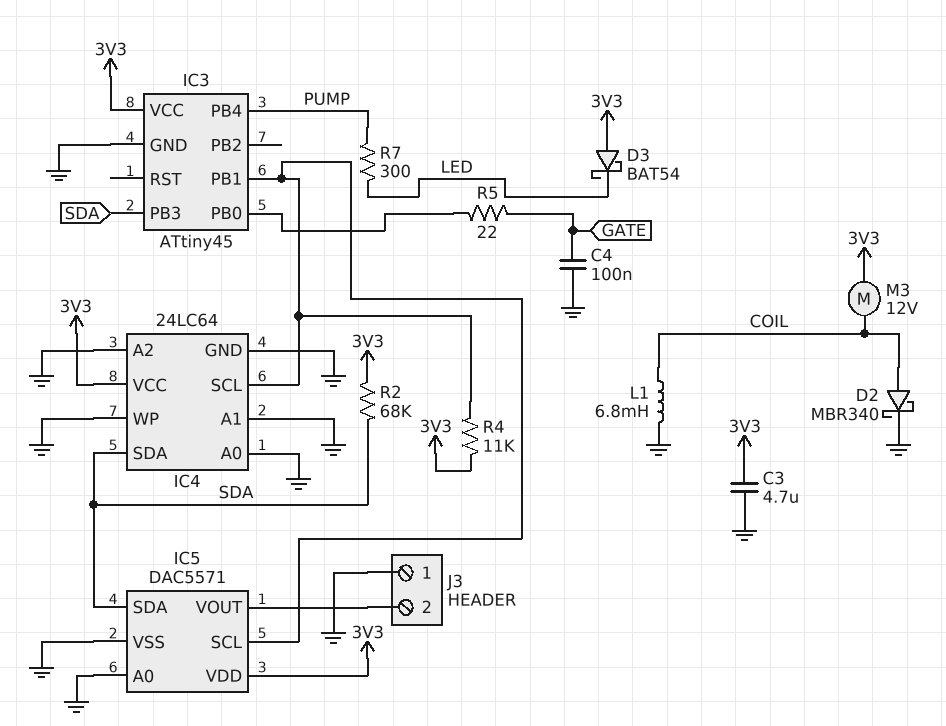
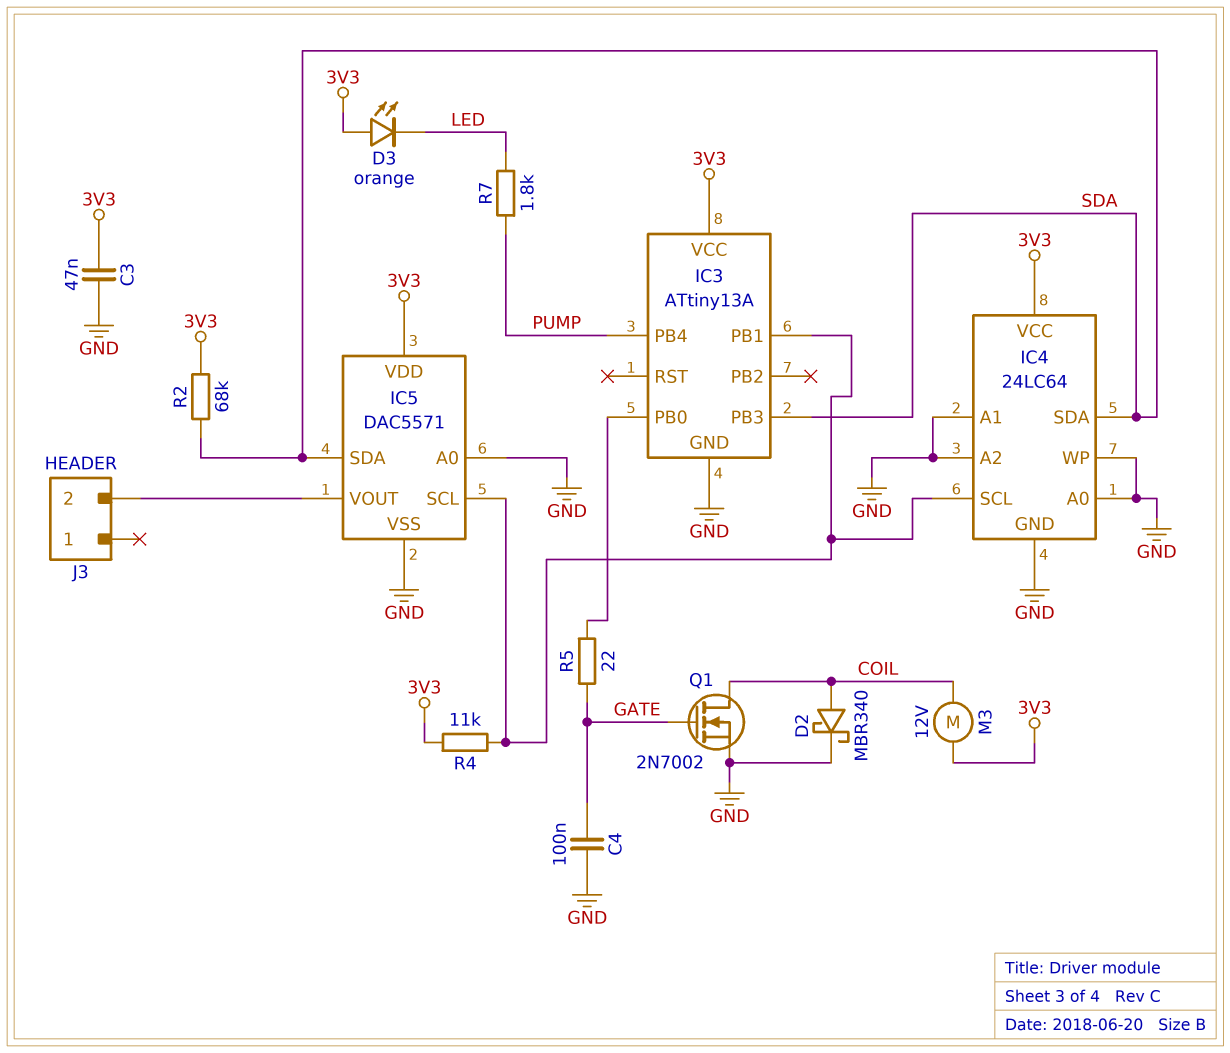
C3: 4.7uF (3V3, GND) -> 47nF (3V3, GND)
D3: schottky BAT54 (A 3V3, K LED) -> LED orange (A 3V3, K LED)
IC3: ATtiny45 -> ATtiny13A
J3 pin 1: GND -> none
L1: 6.8mH (COIL, GND) -> none
Q1: none -> NMOS 2N7002 (G GATE, D COIL, S GND)
R7: 300 (LED, PUMP) -> 1.8k (LED, PUMP)

